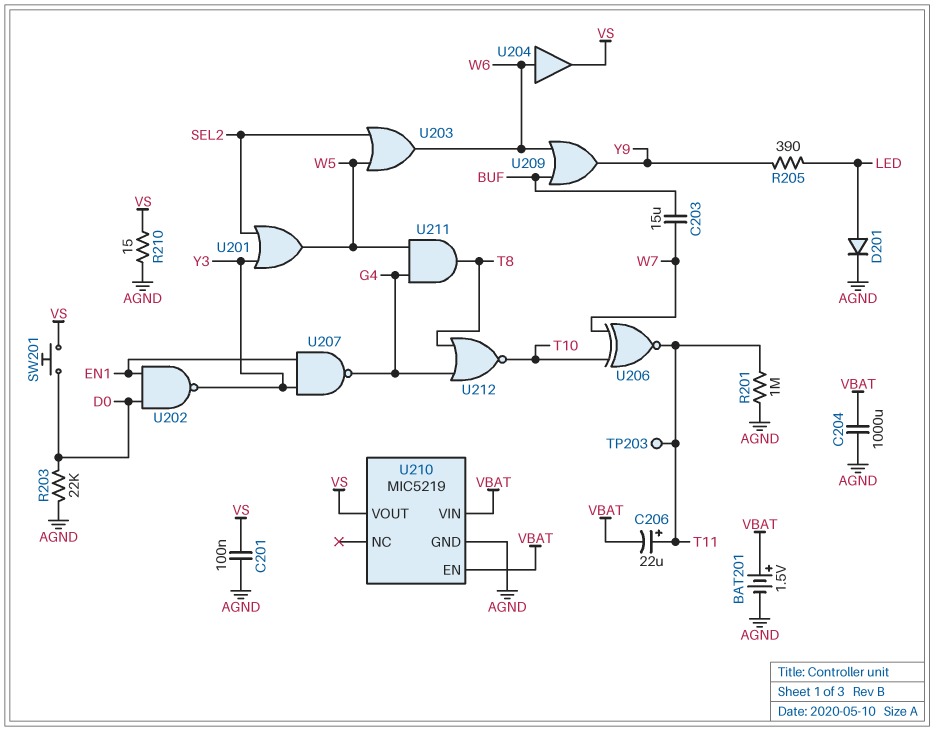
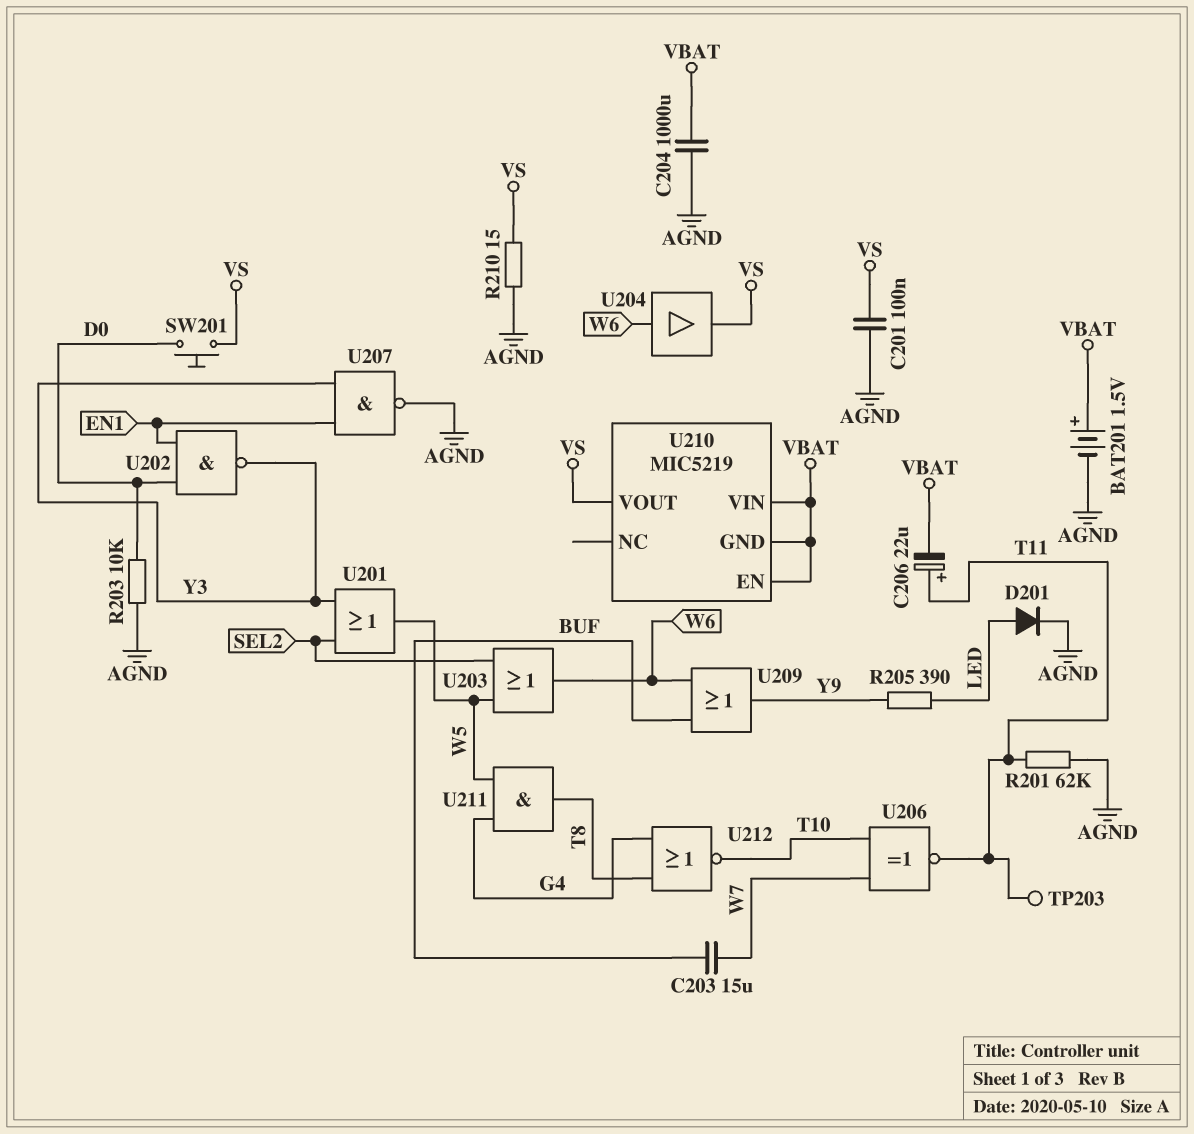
R201: 1M (AGND, T11) -> 62k (AGND, T11)
R203: 22k (AGND, D0) -> 10k (AGND, D0)
U207: NAND (in EN1, in Y3, out G4) -> NAND (in EN1, in Y3, out AGND)
U210 pin GND: AGND -> VBAT

